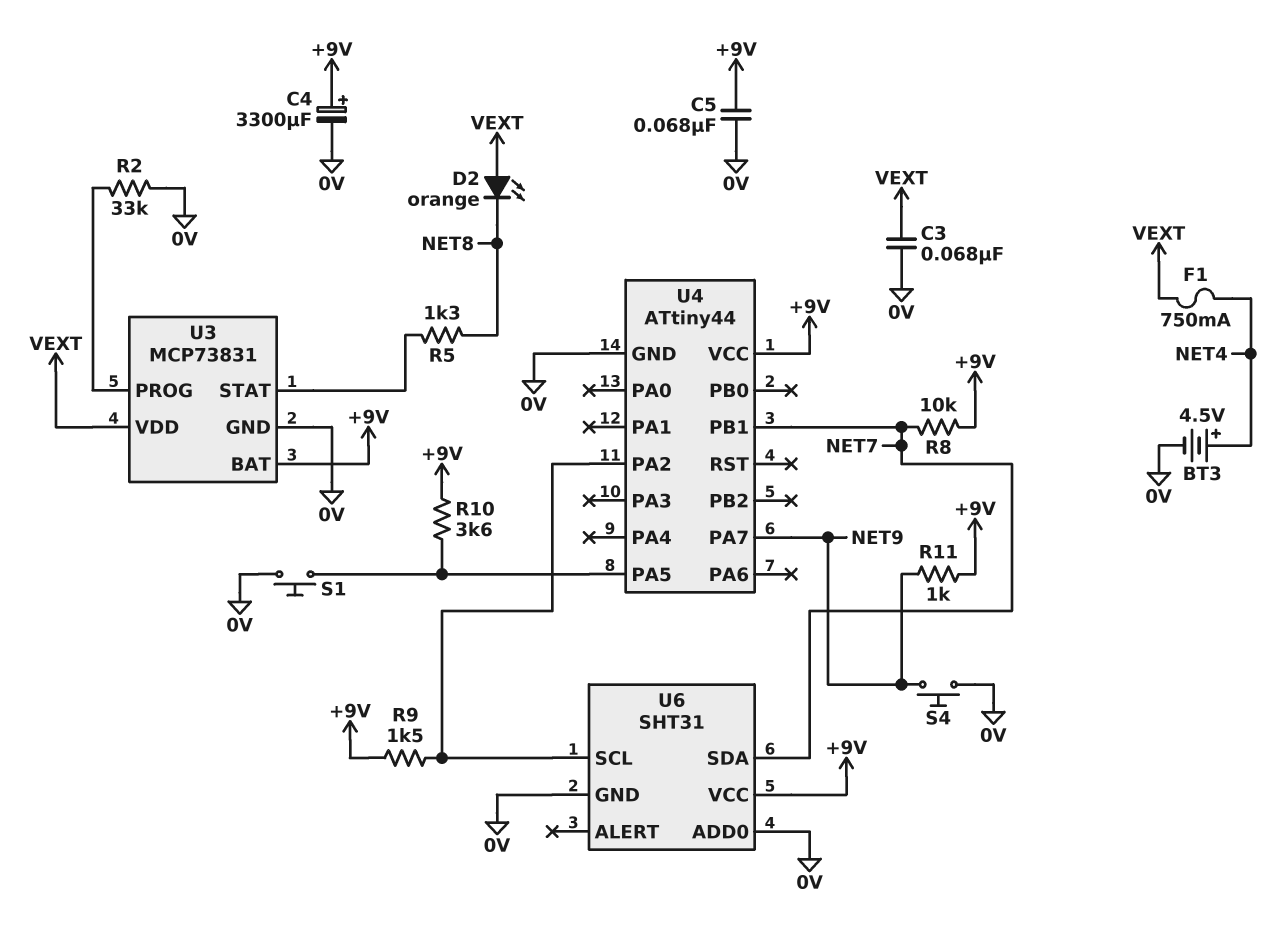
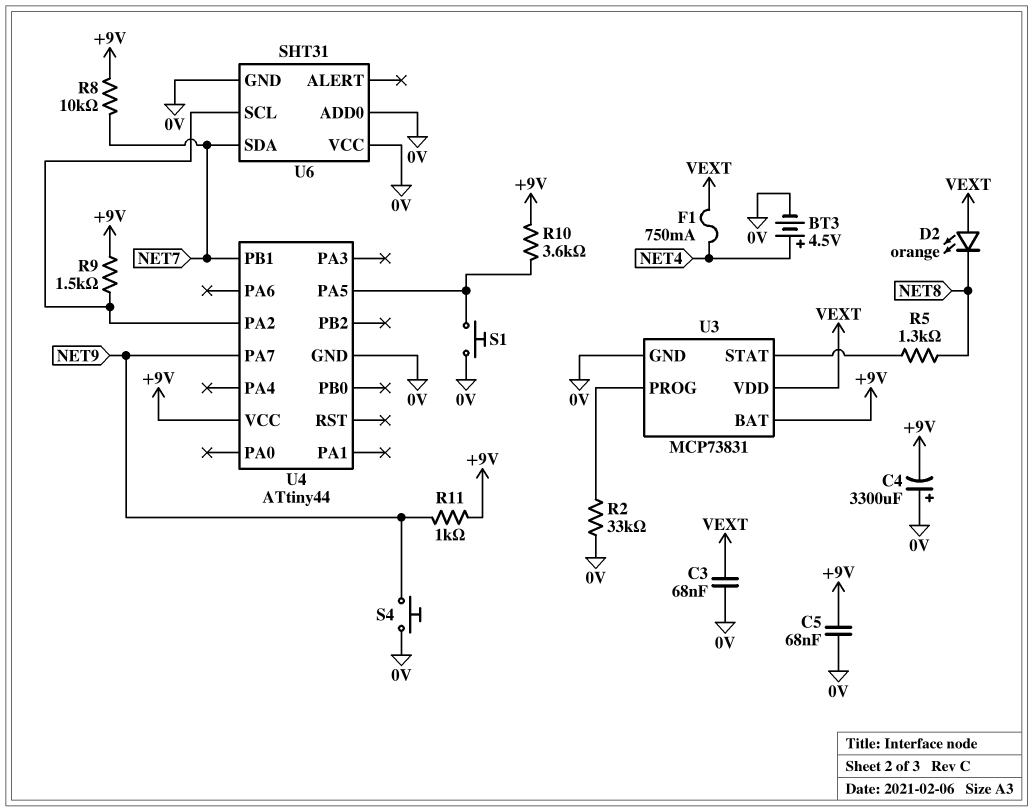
C4: 3300uF (plus +9V, minus 0V) -> 3300uF (plus 0V, minus +9V)
U6 pin VCC: +9V -> 0V

